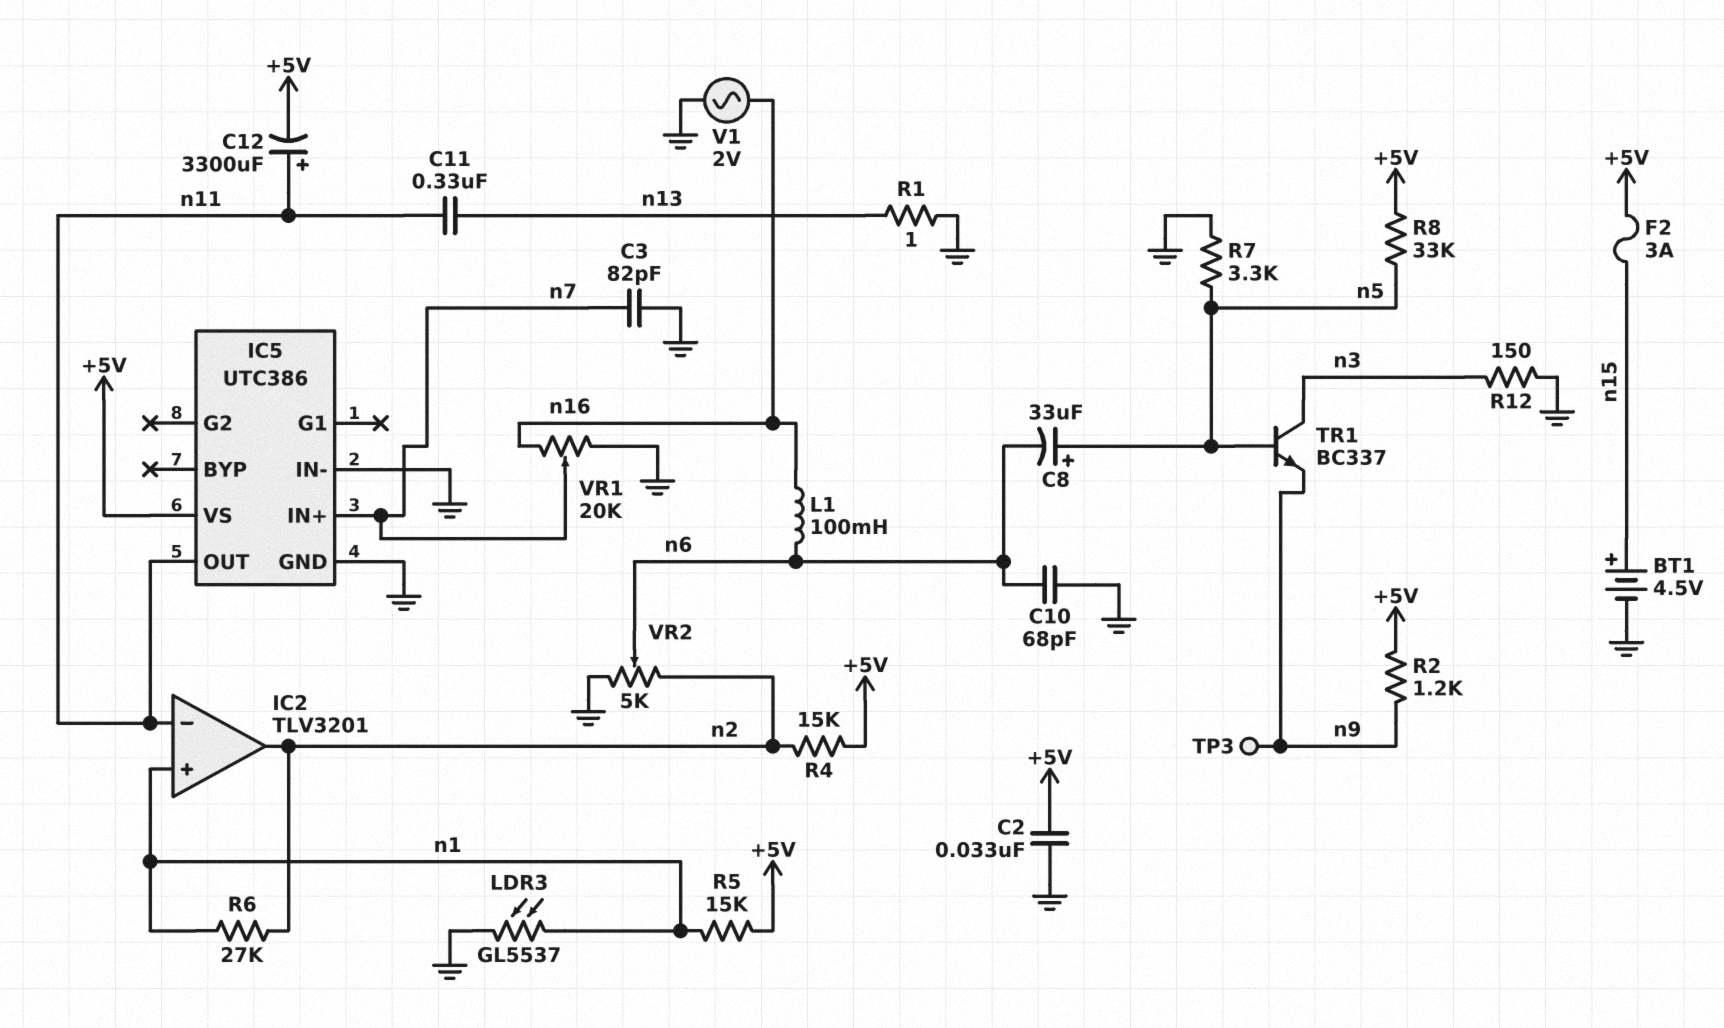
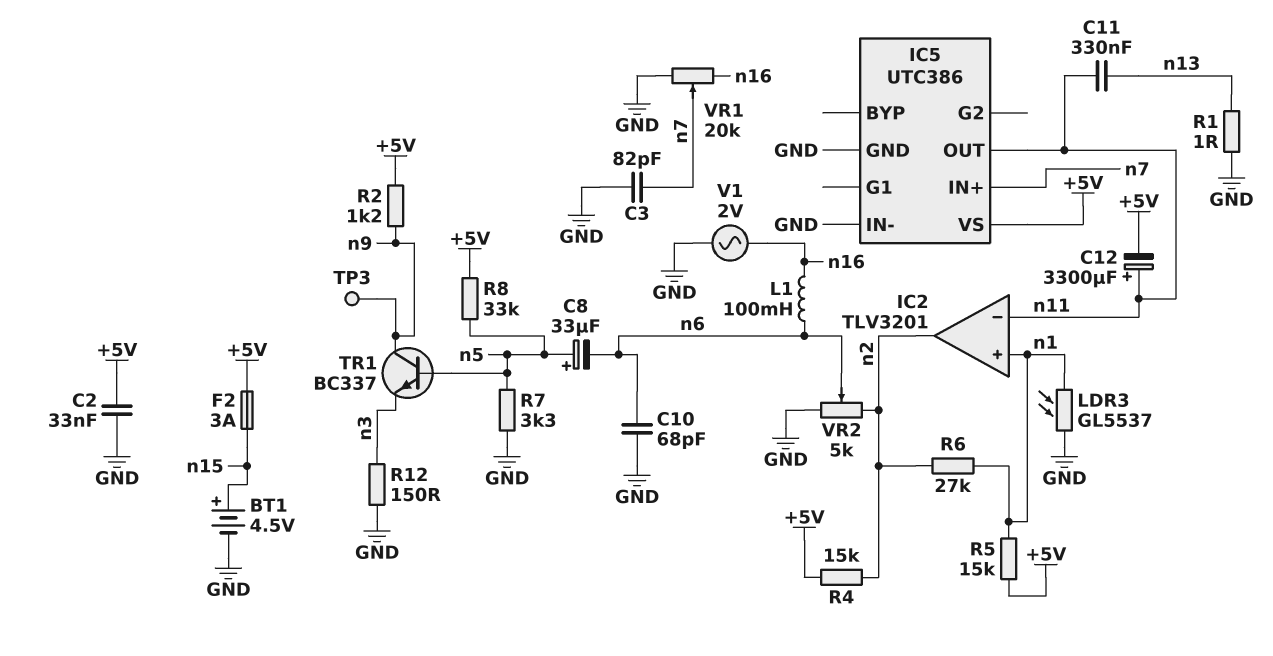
TR1: NPN BC337 (B n5, C n3, E n9) -> NPN BC337 (B n5, C n9, E n3)

